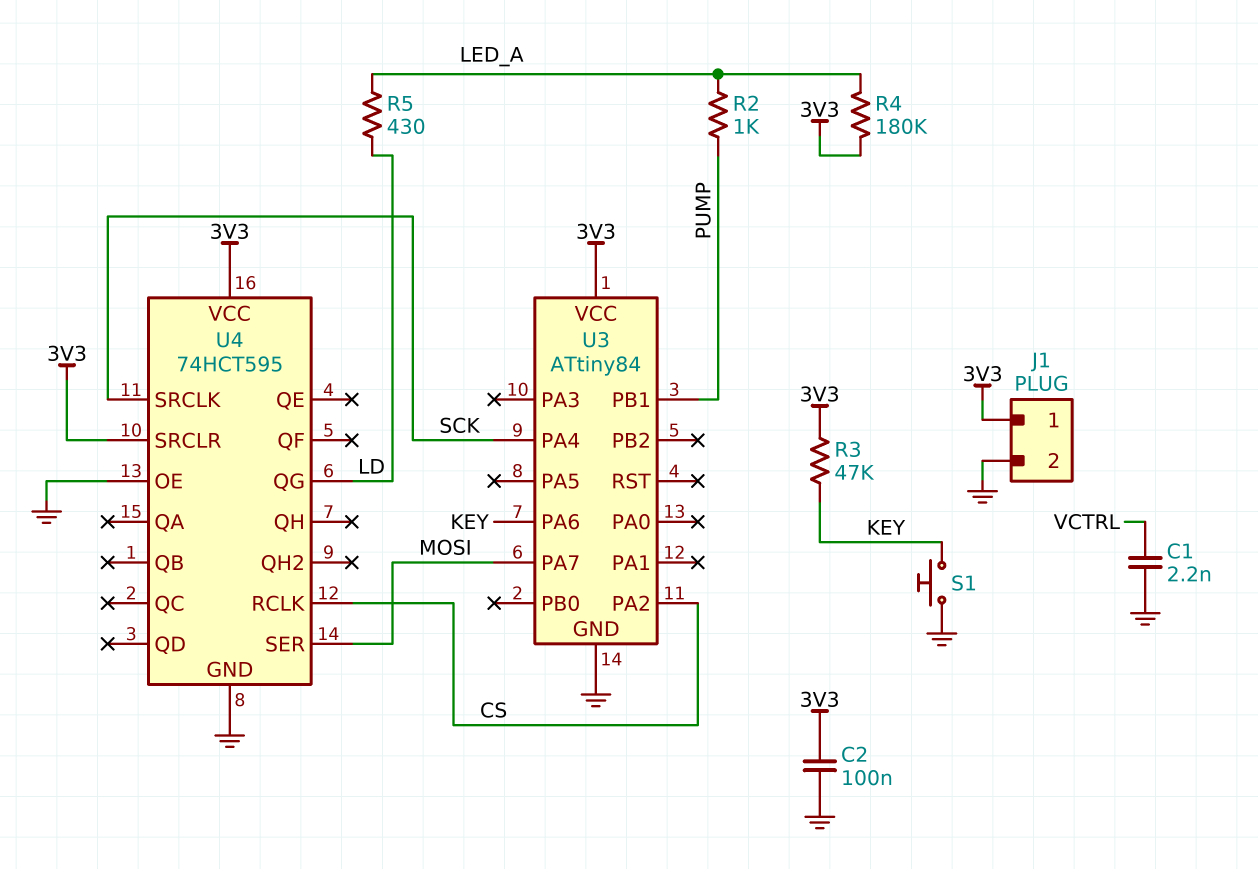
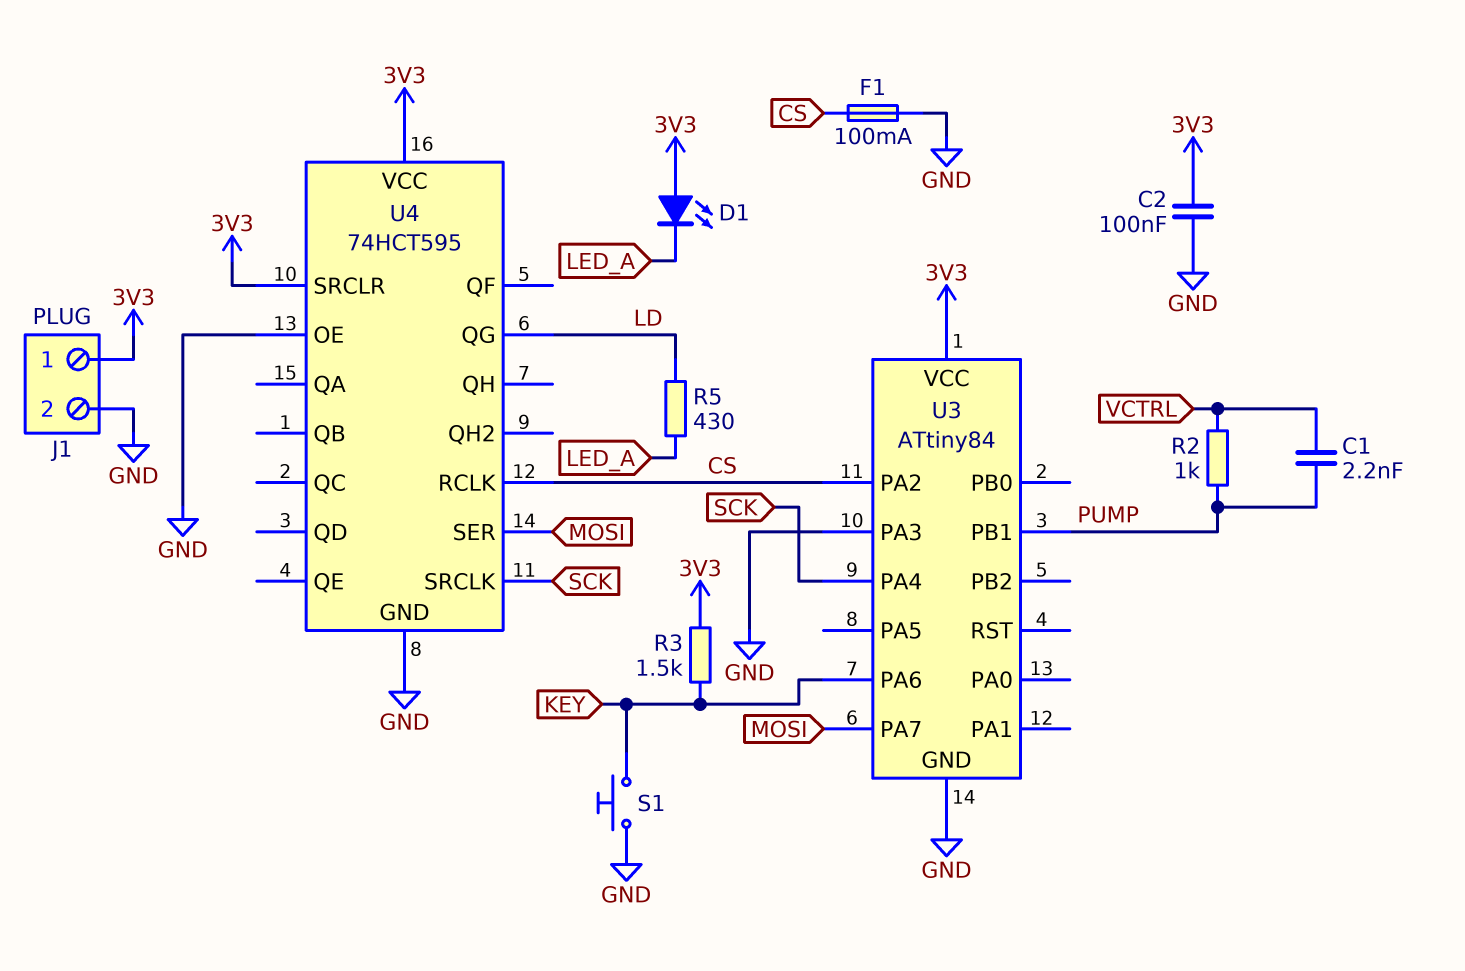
C1: 2.2nF (GND, VCTRL) -> 2.2nF (PUMP, VCTRL)
D1: none -> LED (A 3V3, K LED_A)
F1: none -> 100mA (CS, GND)
R2: 1k (LED_A, PUMP) -> 1k (PUMP, VCTRL)
R3: 47k (3V3, KEY) -> 1.5k (3V3, KEY)
R4: 180k (3V3, LED_A) -> none
U3 pin PA3: none -> GND

